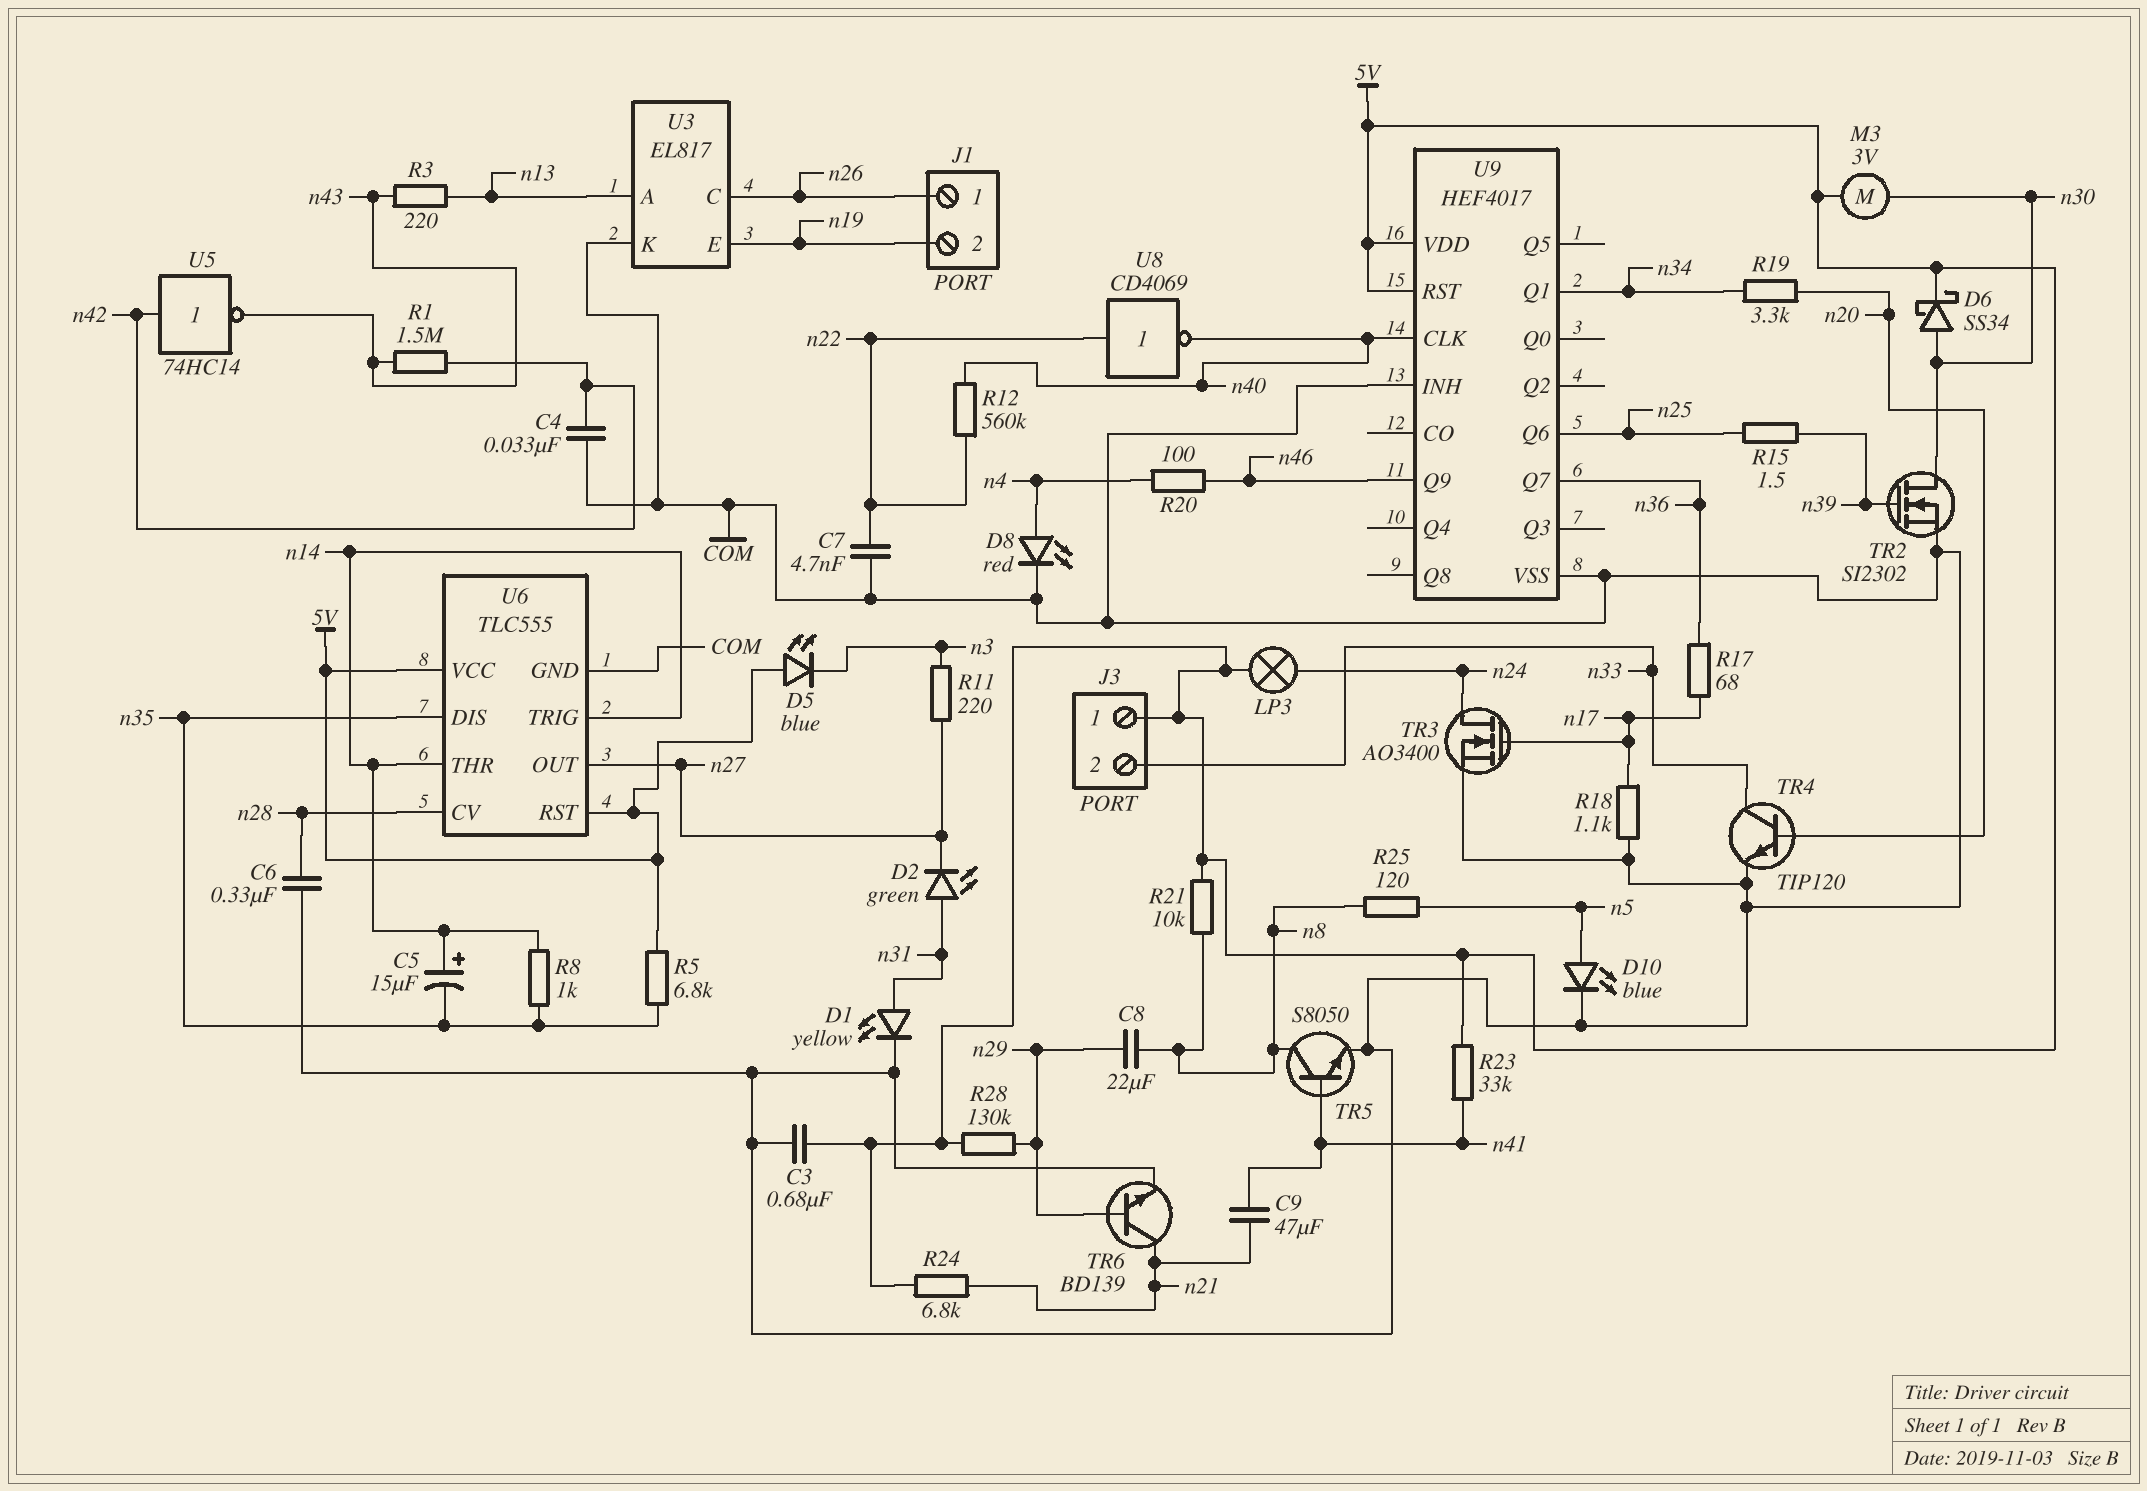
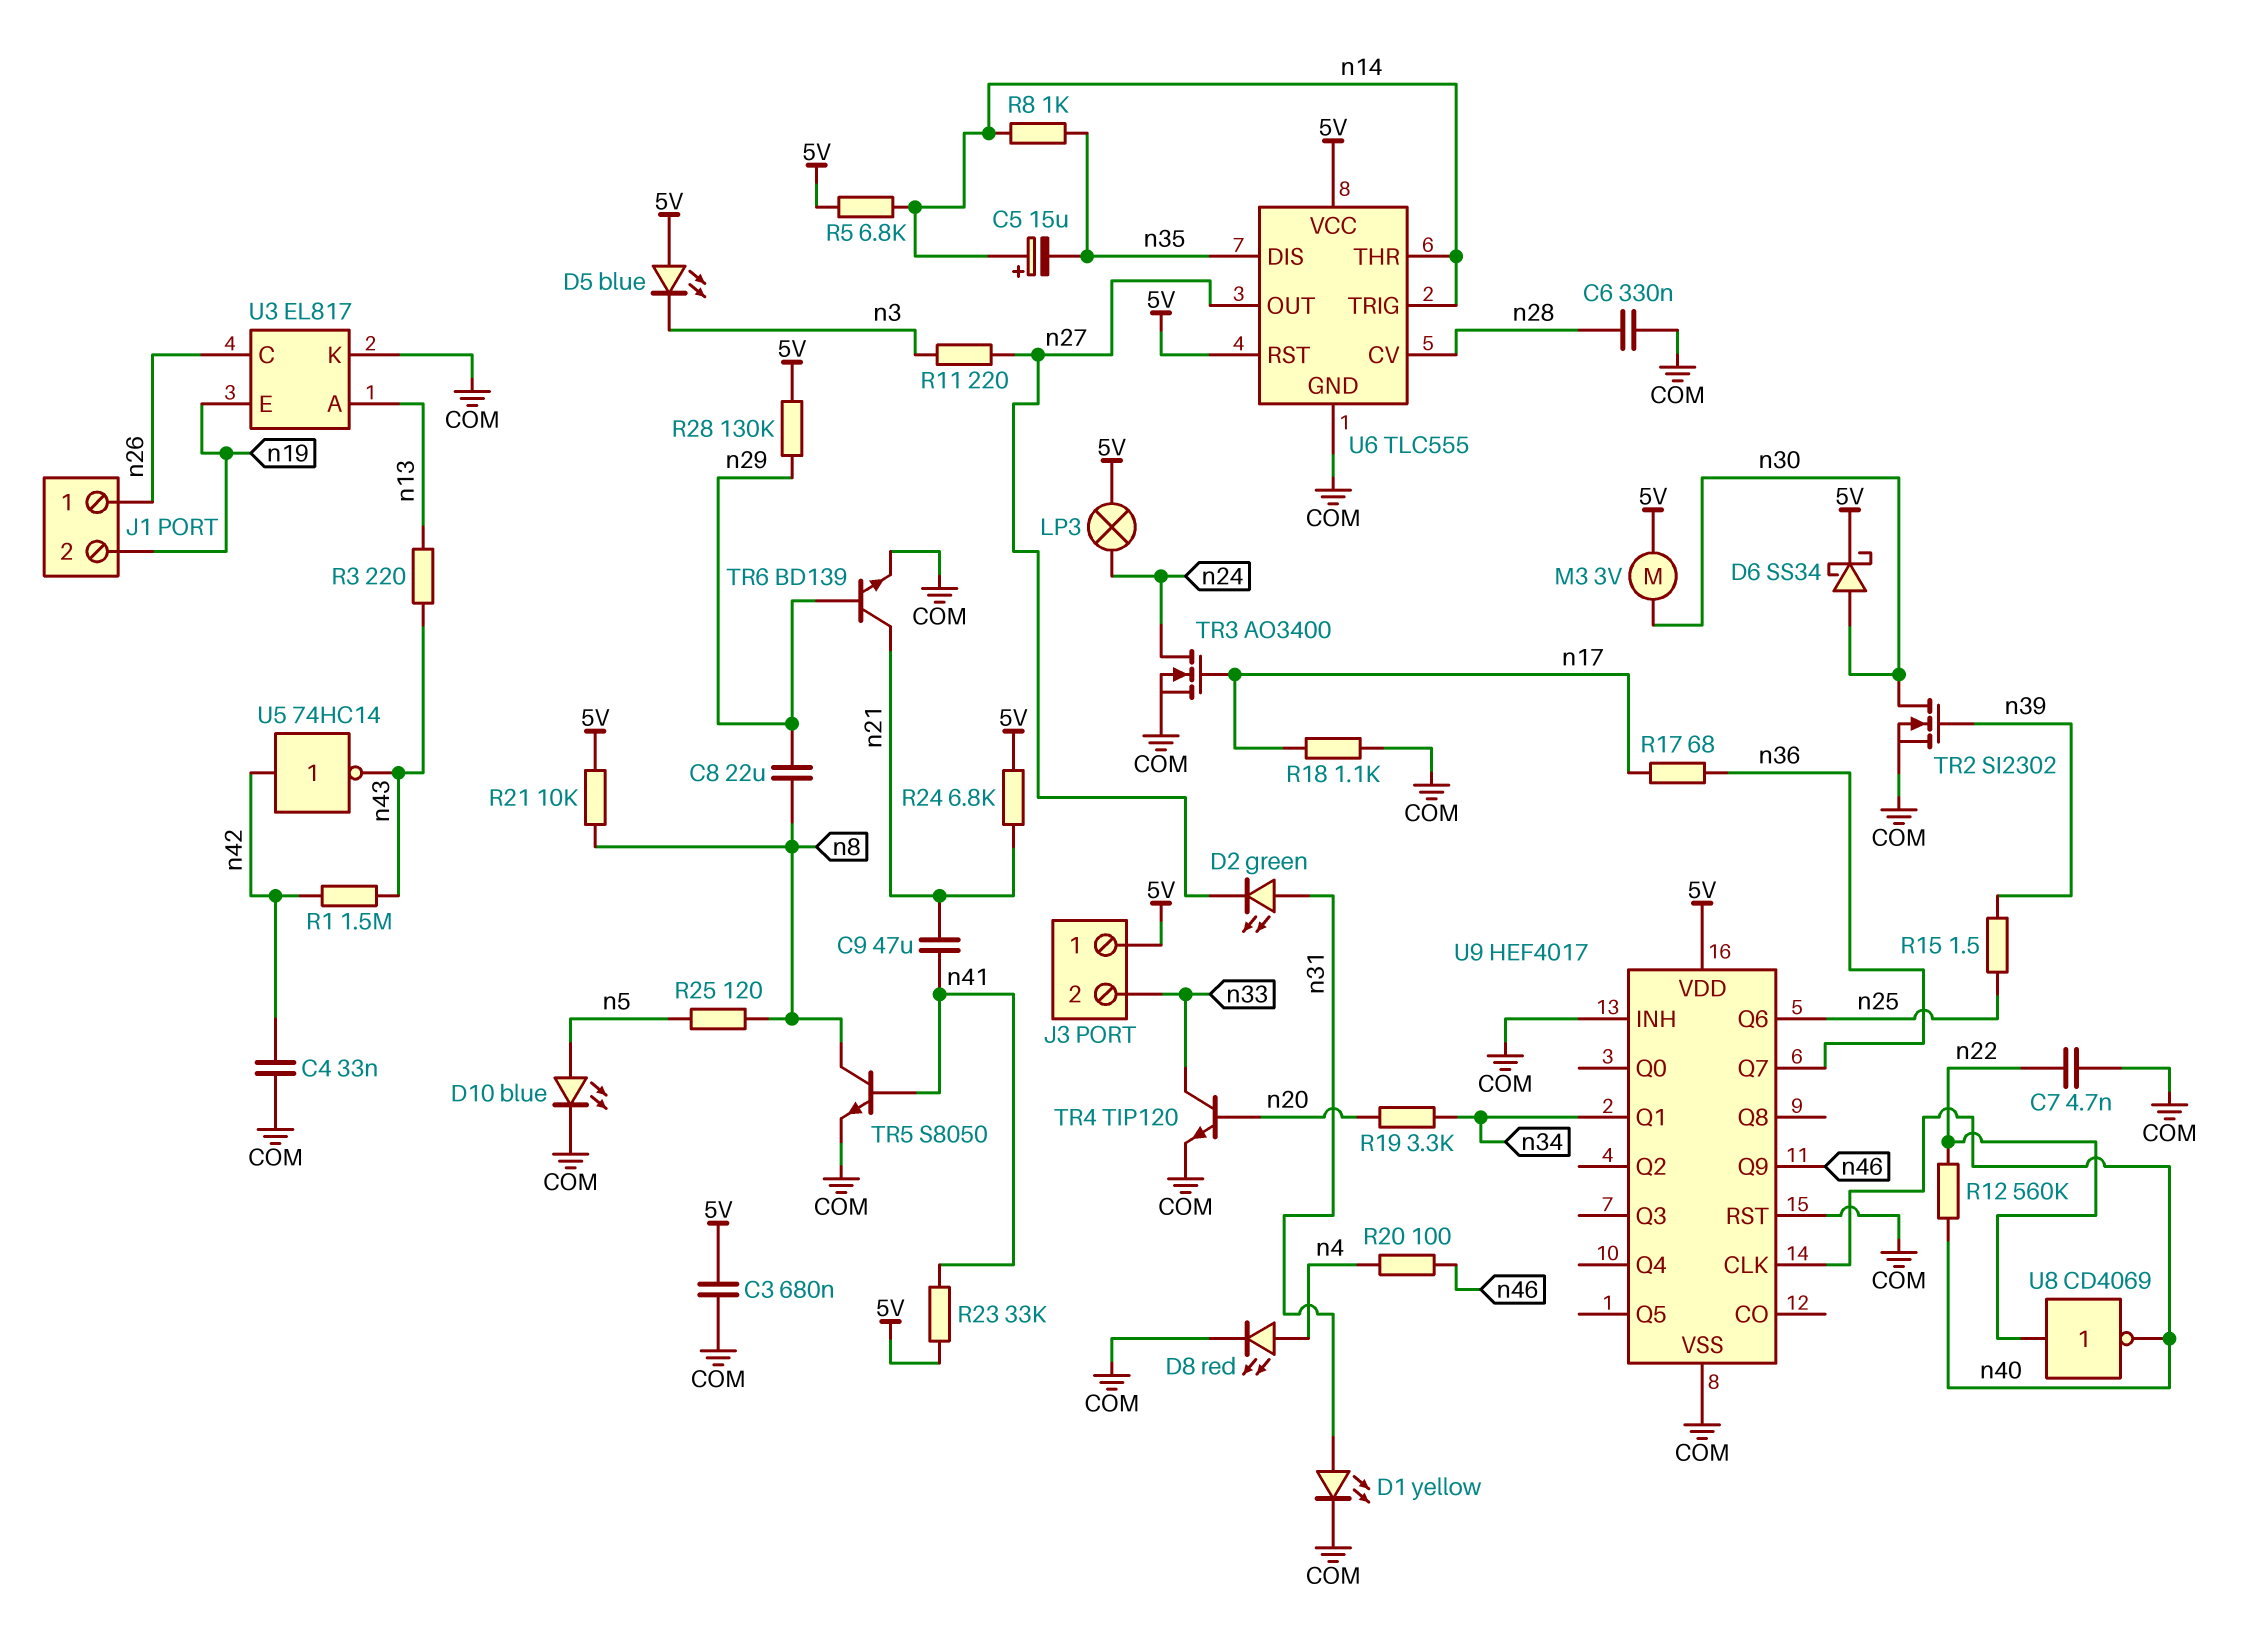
R5: 6.8k (5V, n35) -> 6.8k (5V, n14)
U9 pin RST: 5V -> COM

